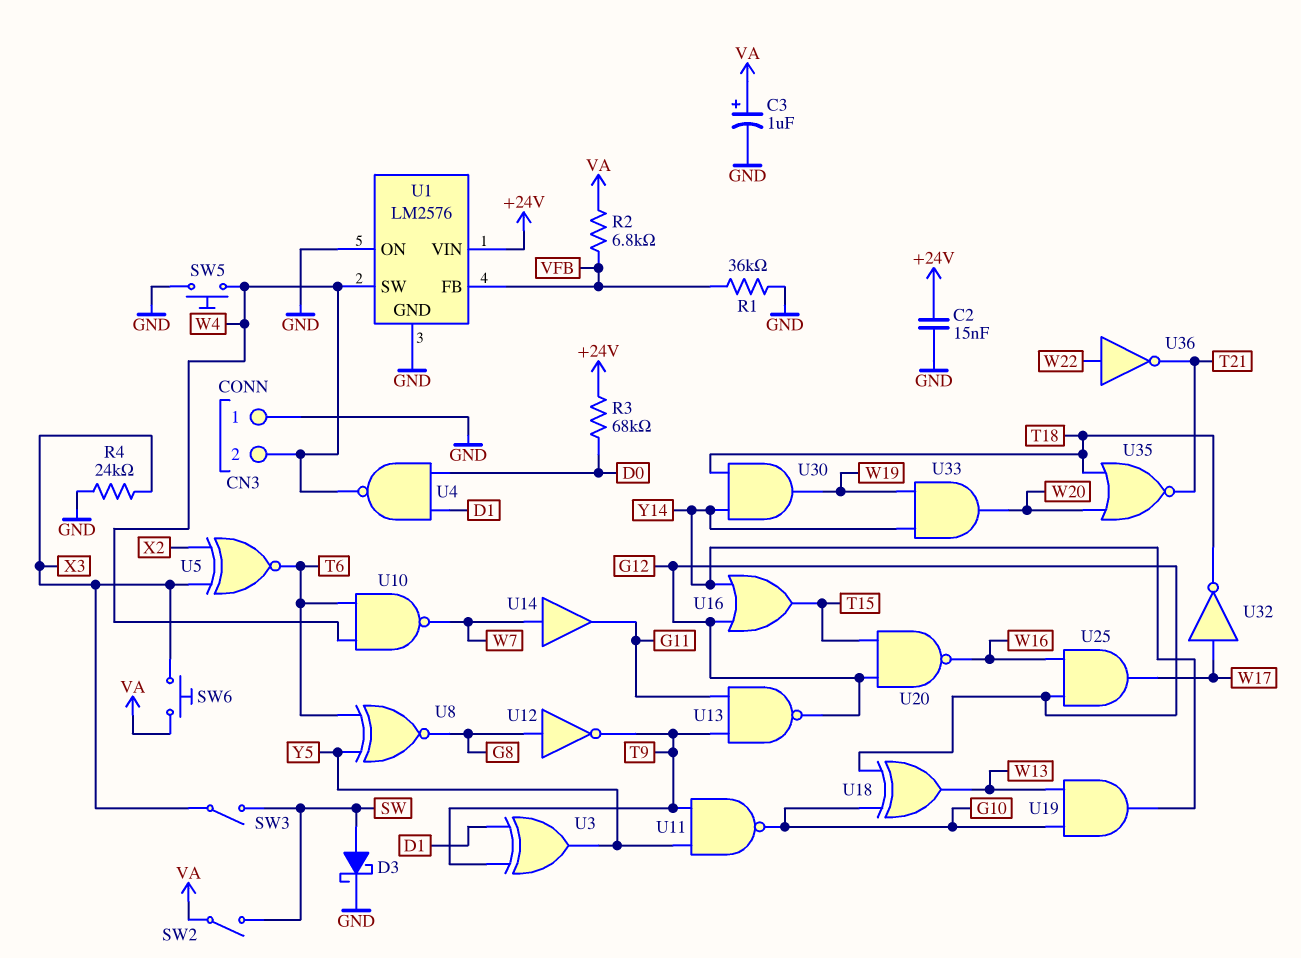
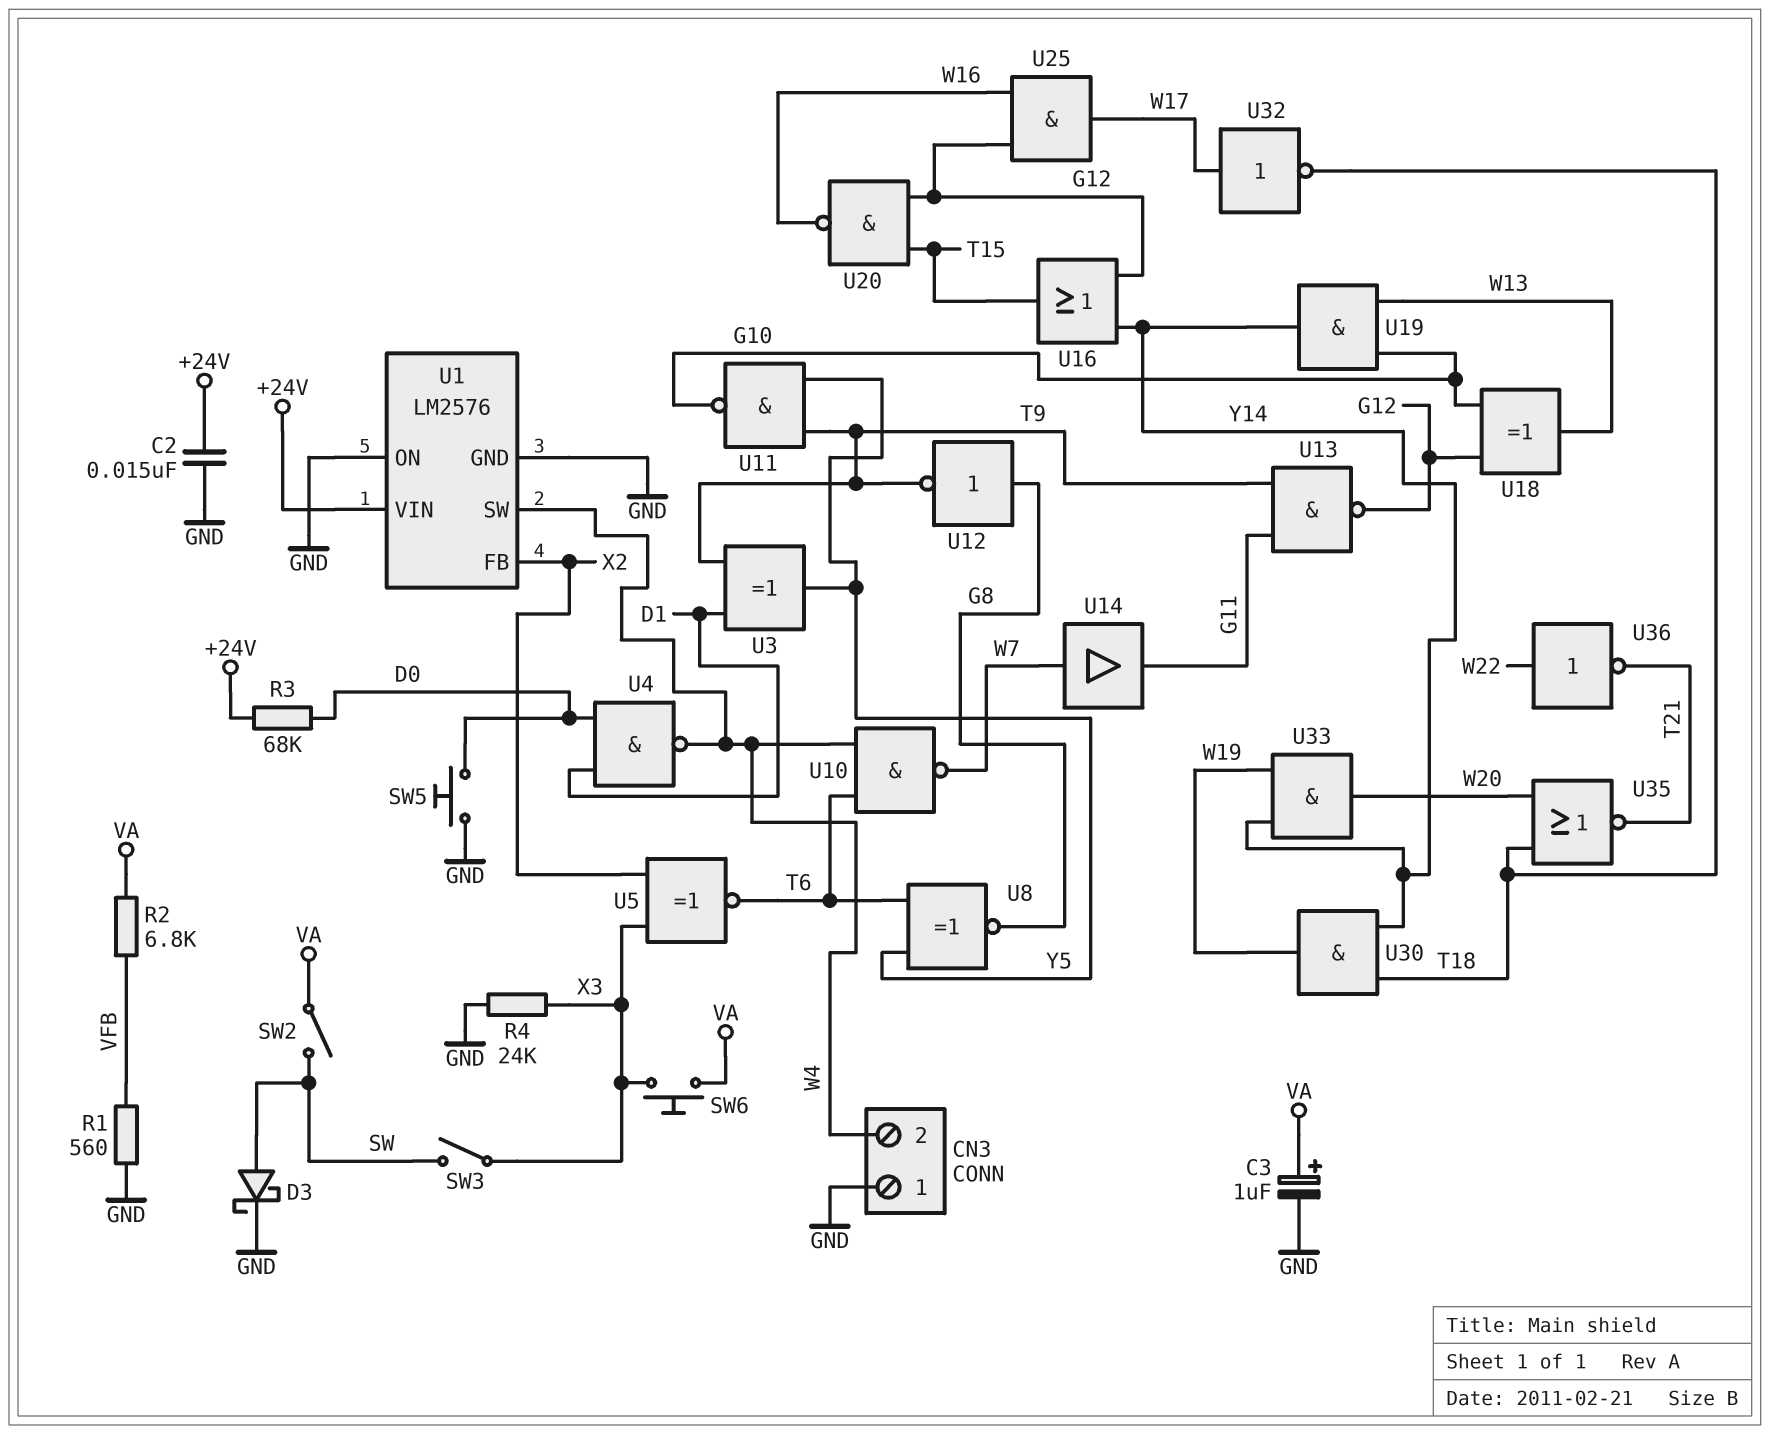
R1: 36k (GND, VFB) -> 560 (GND, VFB)
SW5: button (GND, W4) -> button (D0, GND)
U1 pin FB: VFB -> X2

